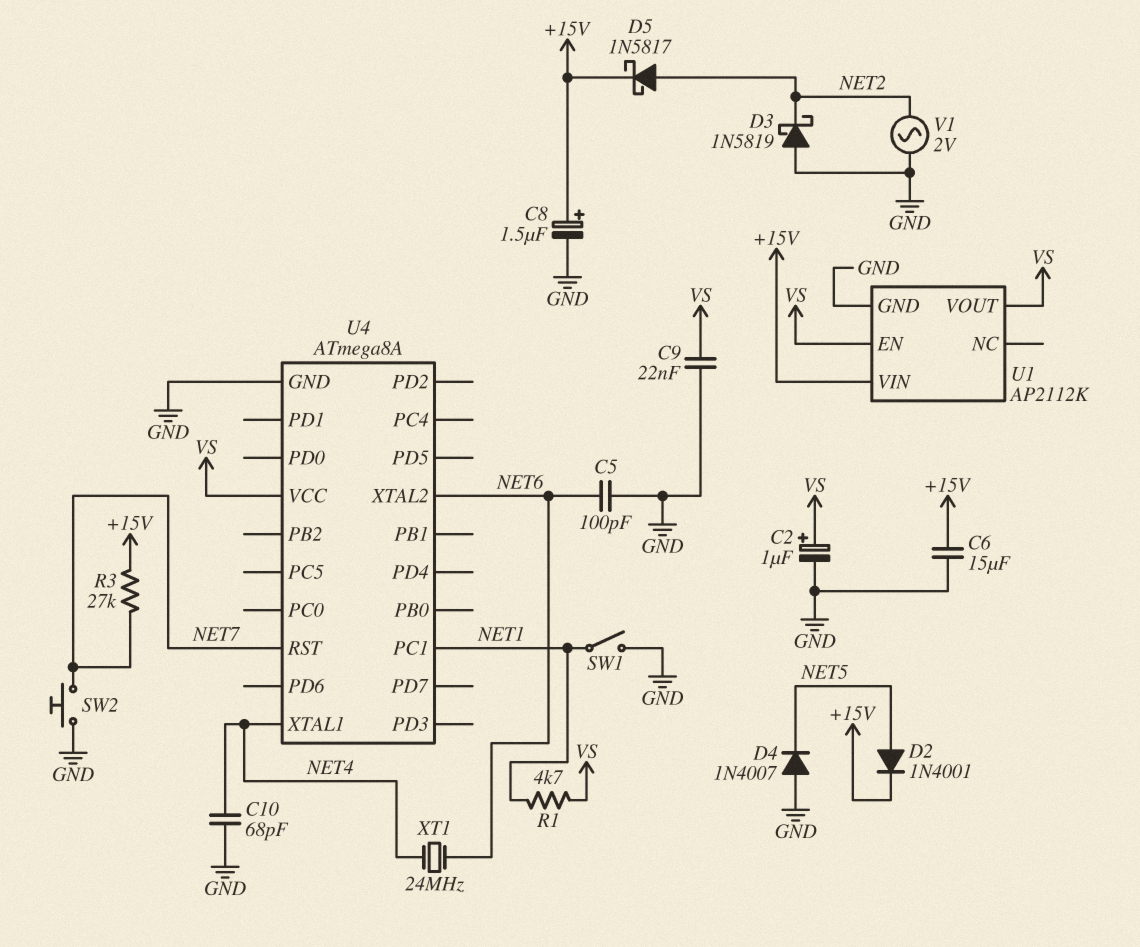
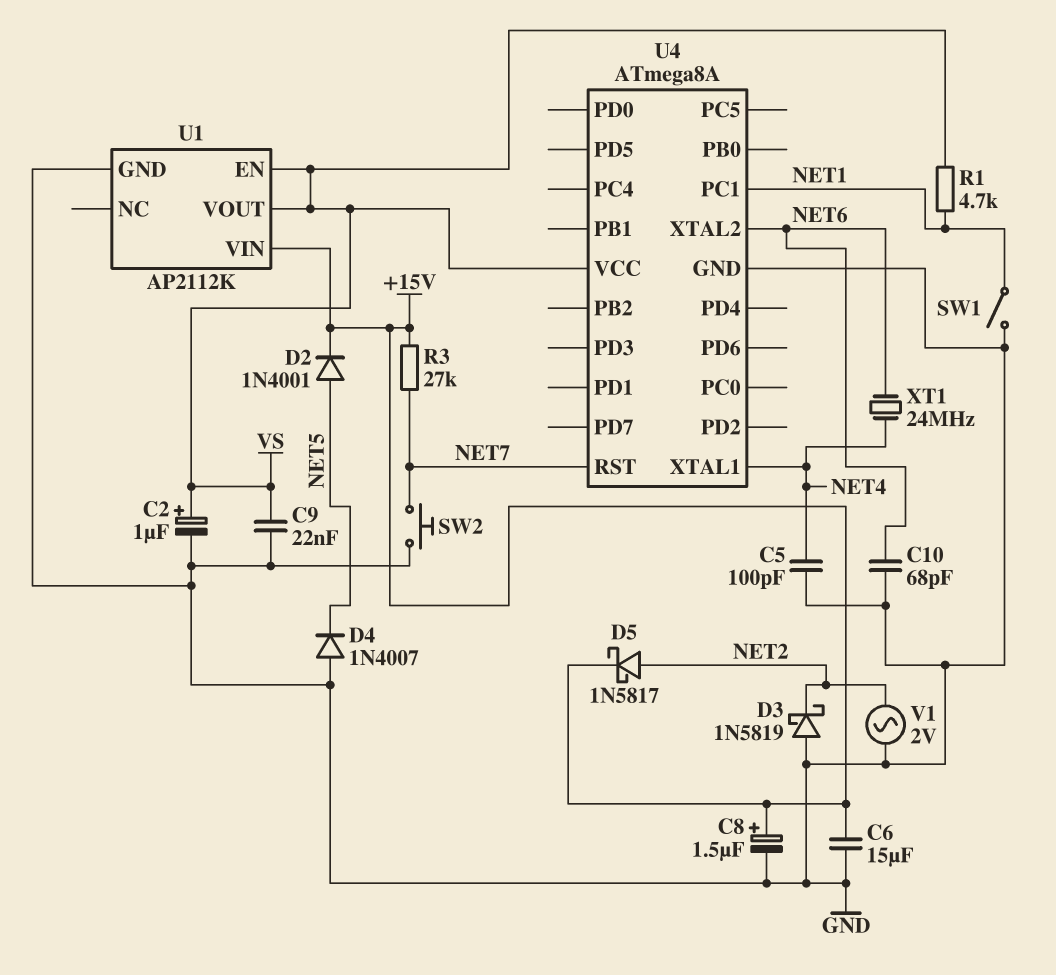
C5: 100pF (GND, NET6) -> 100pF (GND, NET4)
C10: 68pF (GND, NET4) -> 68pF (GND, NET6)

